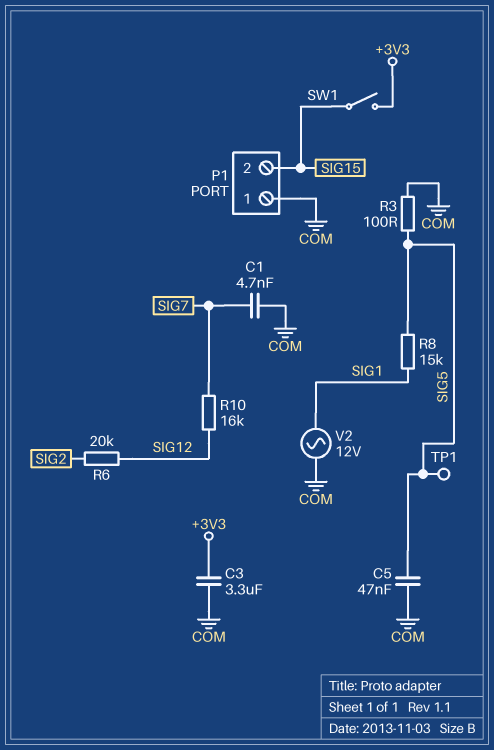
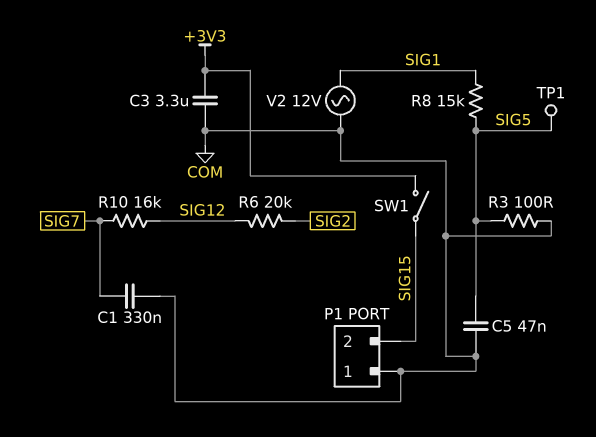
C1: 4.7nF (COM, SIG7) -> 330nF (COM, SIG7)

